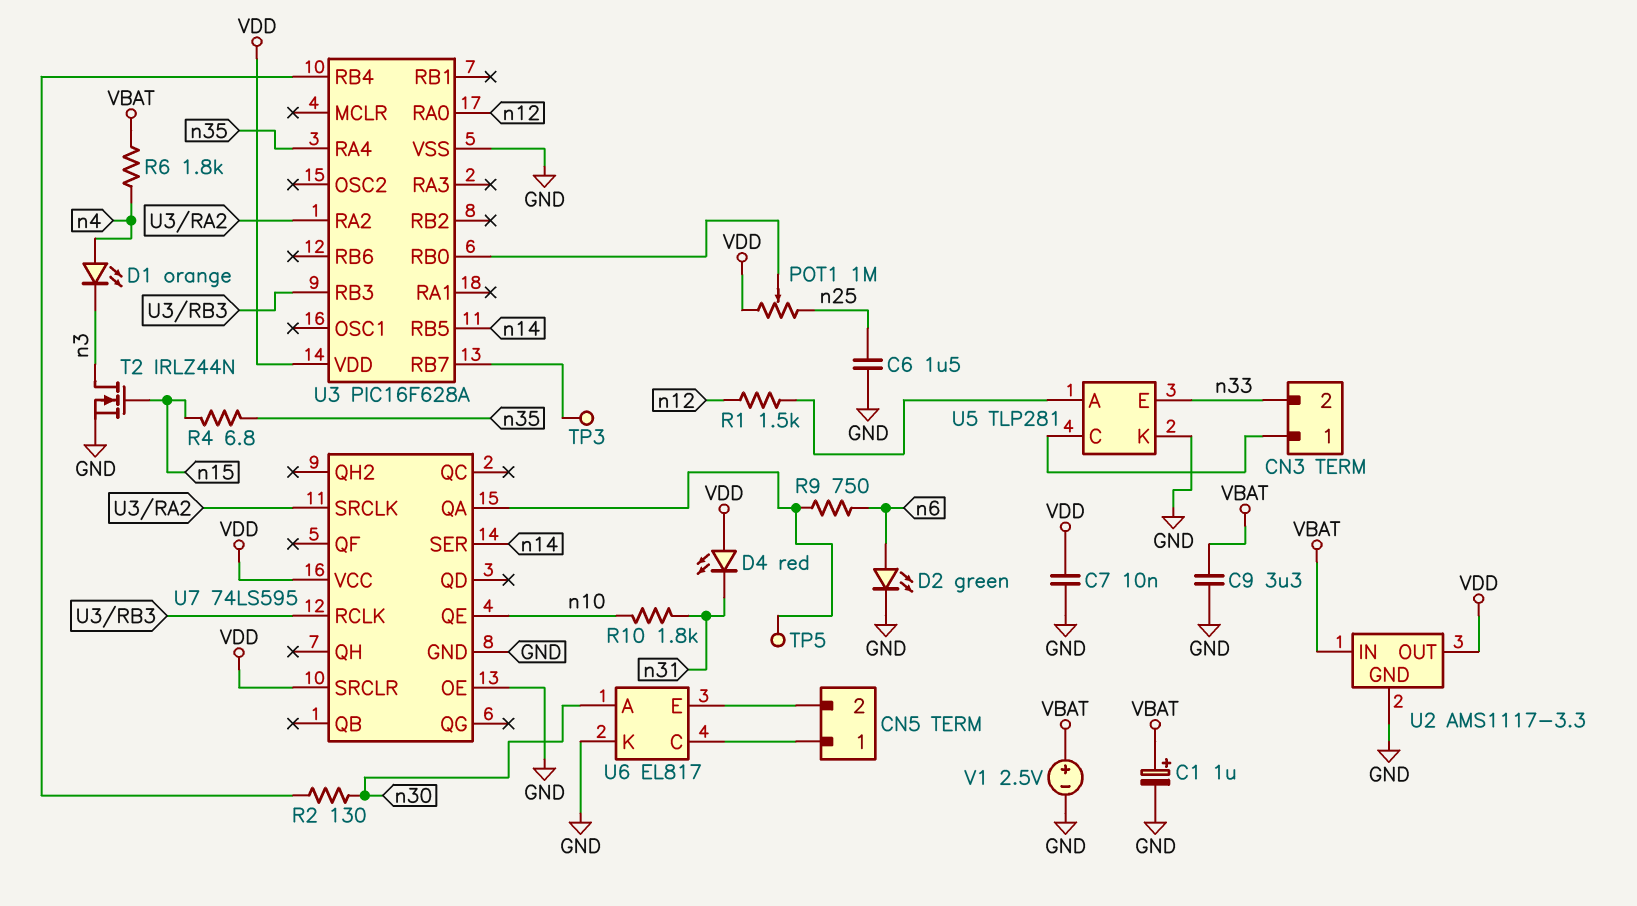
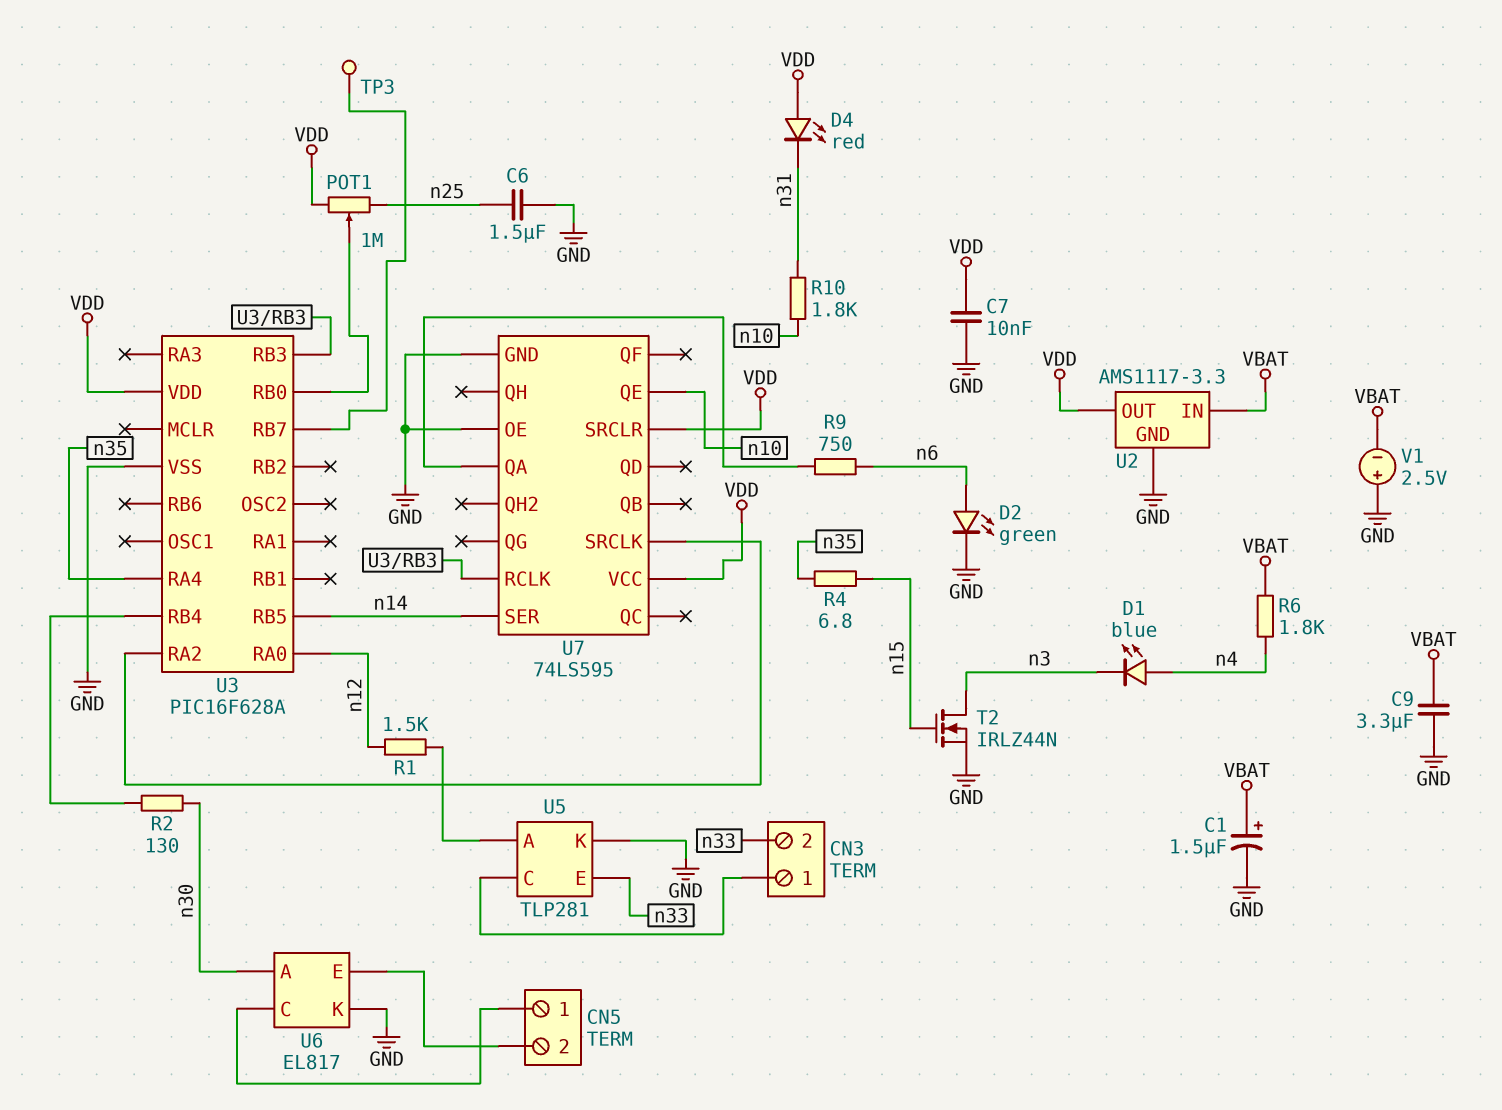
C1: 1uF (plus VBAT, minus GND) -> 1.5uF (plus VBAT, minus GND)
D1: LED orange (A n4, K n3) -> LED blue (A n4, K n3)
TP5: test point (U7/QA) -> none
V1: 2.5V (plus VBAT, minus GND) -> 2.5V (plus GND, minus VBAT)

